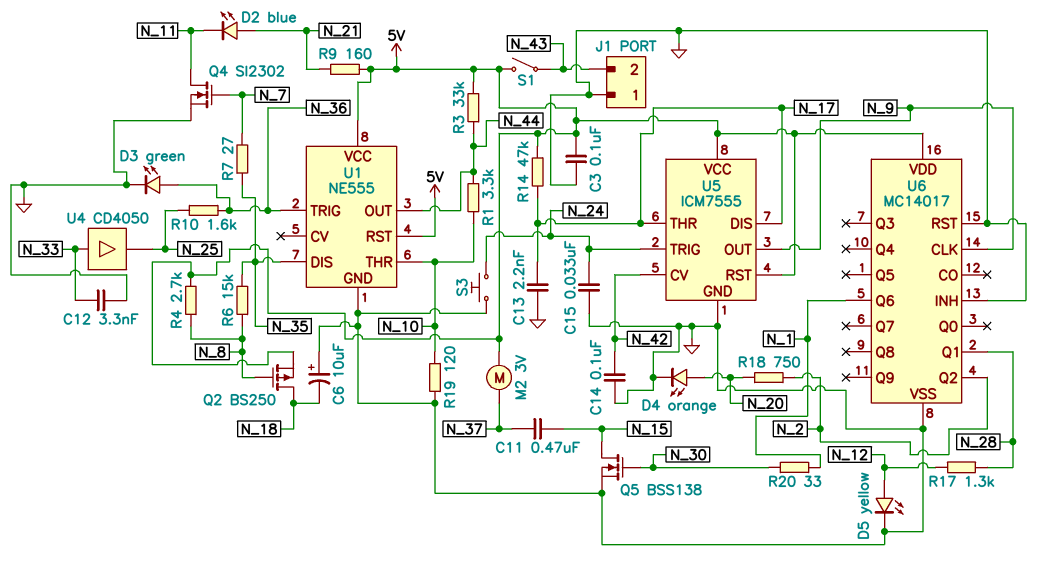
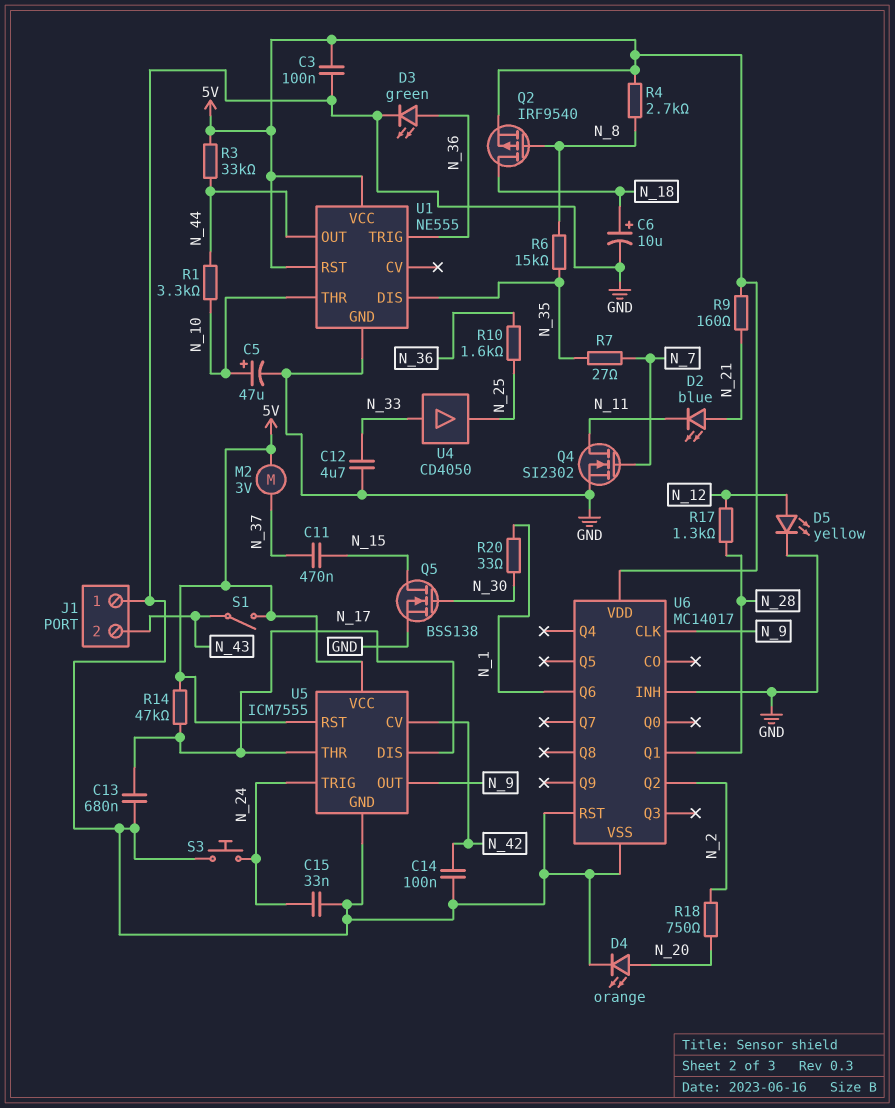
C5: none -> 47uF (plus N_10, minus GND)
C6: 10uF (plus GND, minus N_18) -> 10uF (plus N_18, minus GND)
C12: 3.3nF (GND, N_33) -> 4.7uF (GND, N_33)
C13: 2.2nF (GND, N_17) -> 680nF (GND, N_17)
Q2: PMOS BS250 (G N_8, D N_18, S 5V) -> PMOS IRF9540 (G N_8, D N_18, S 5V)
R19: 120 (GND, N_10) -> none

